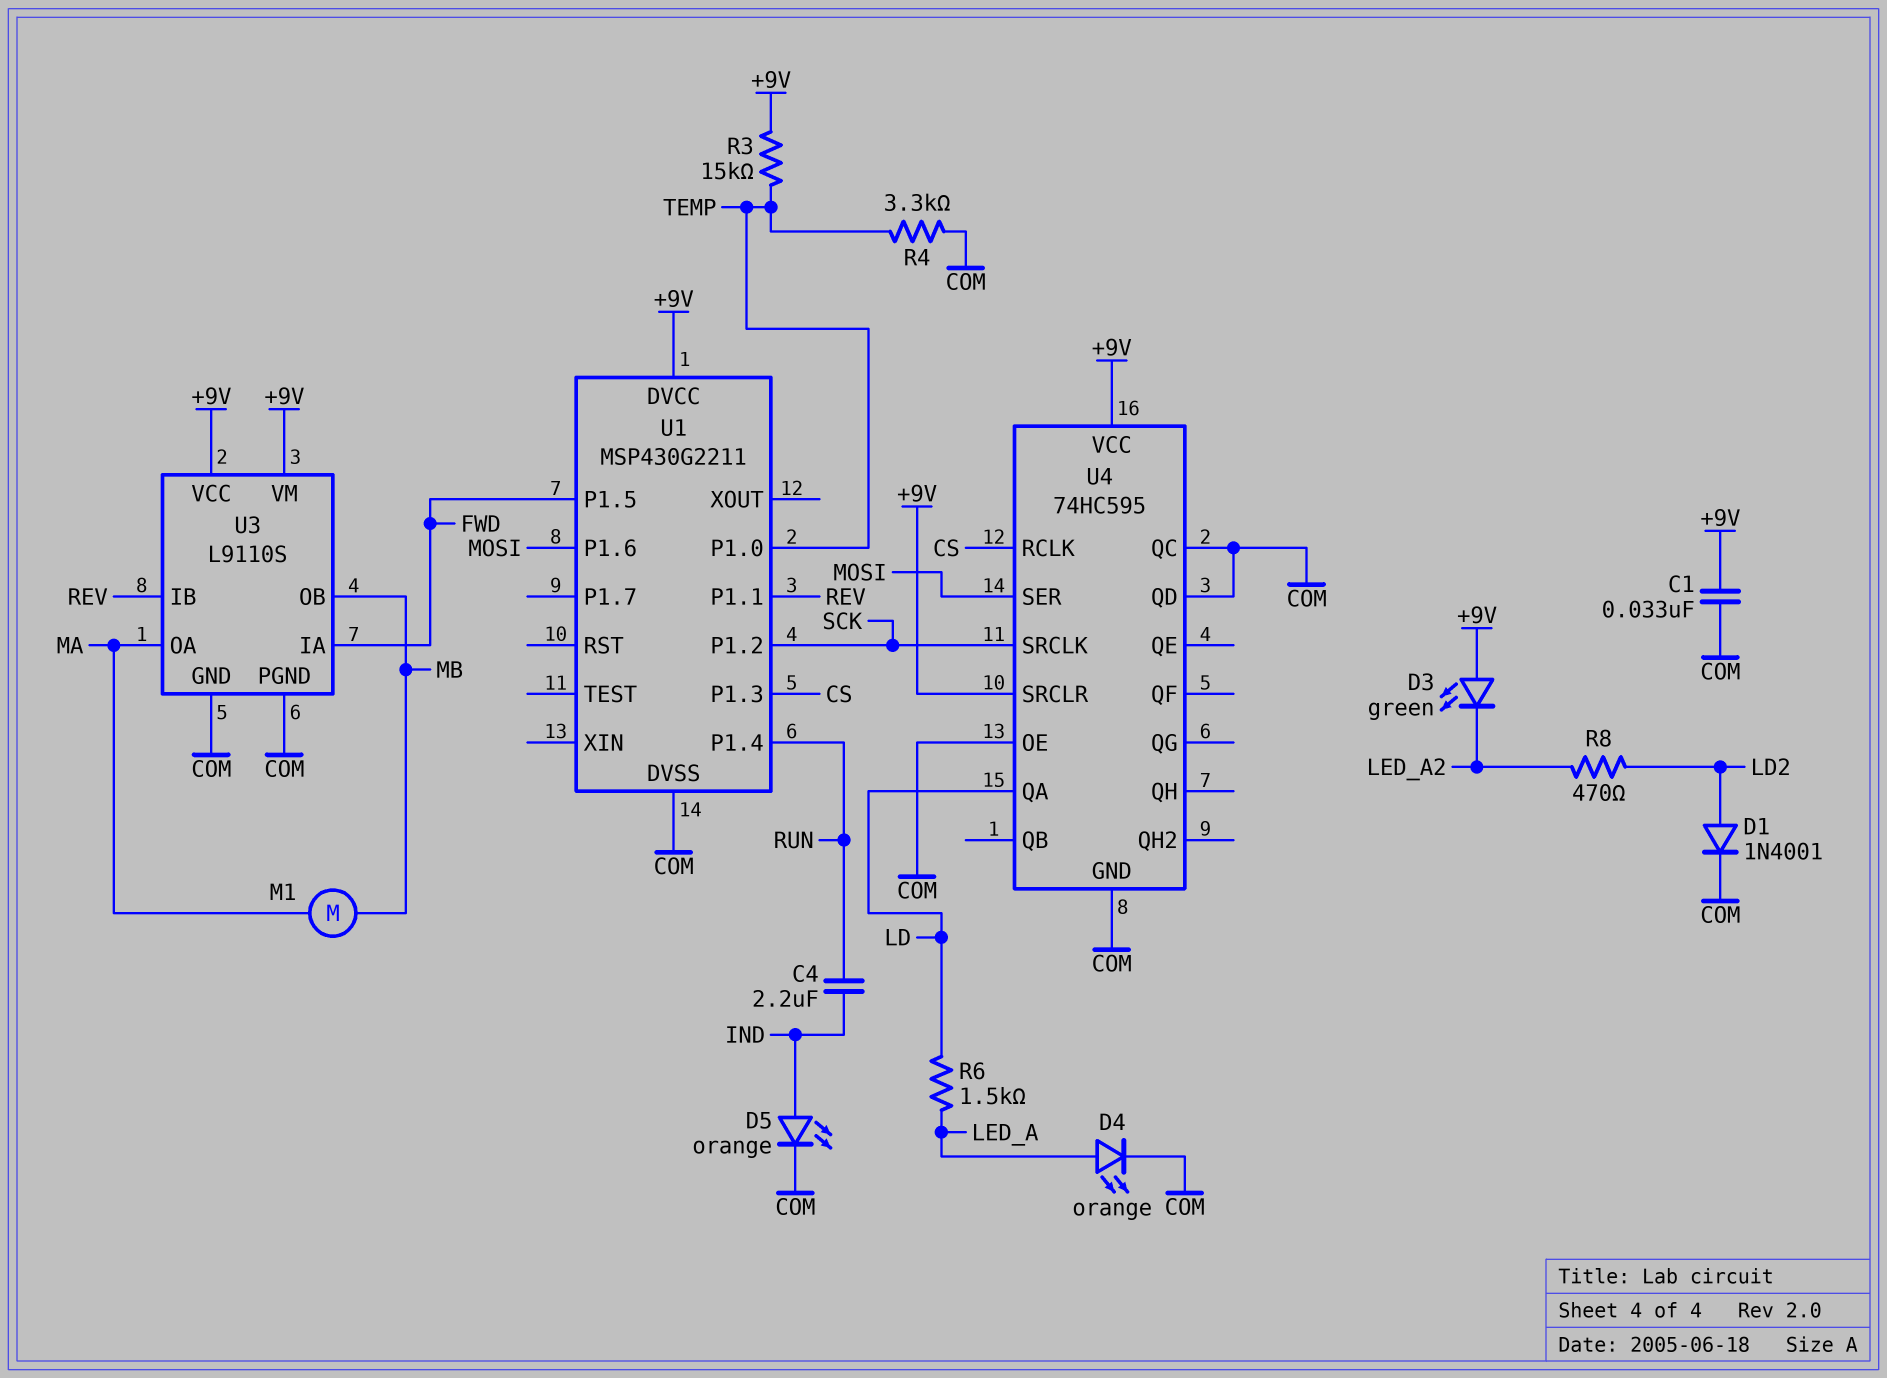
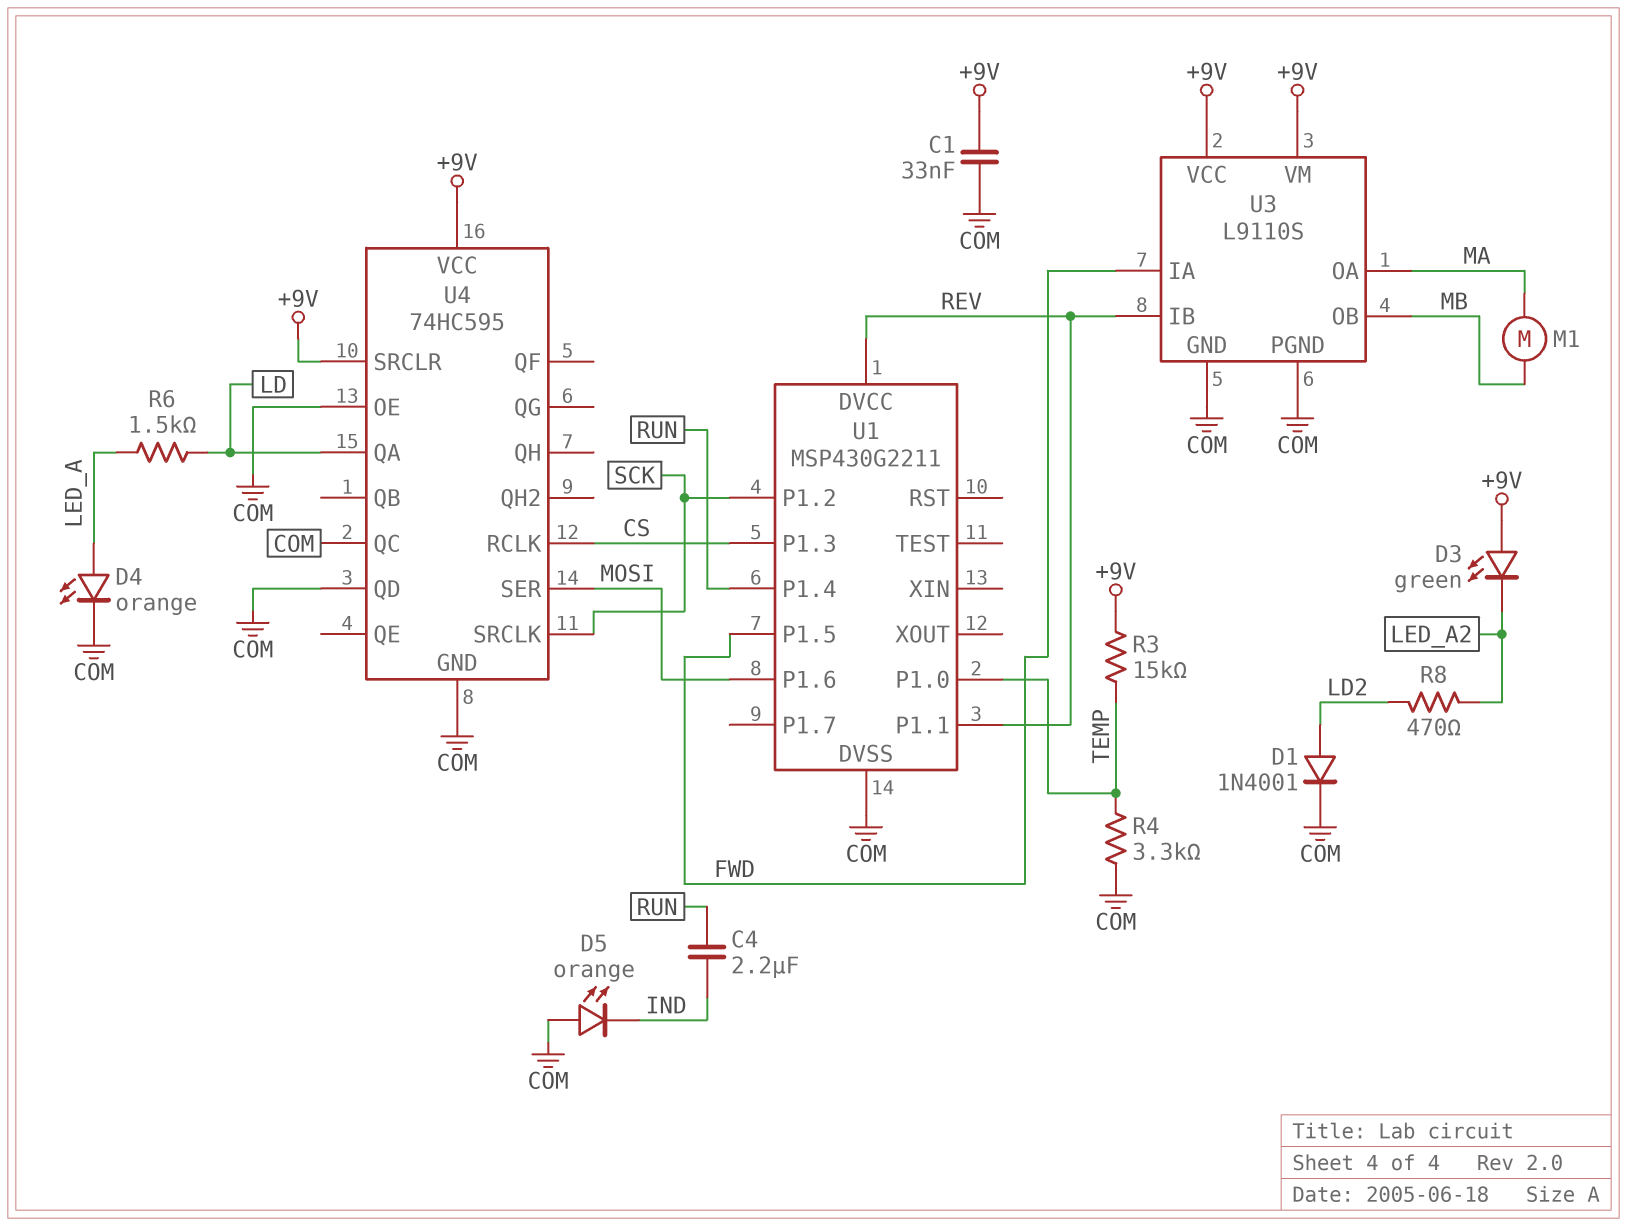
D5: LED orange (A IND, K COM) -> LED orange (A COM, K IND)
U1 pin DVCC: +9V -> REV

